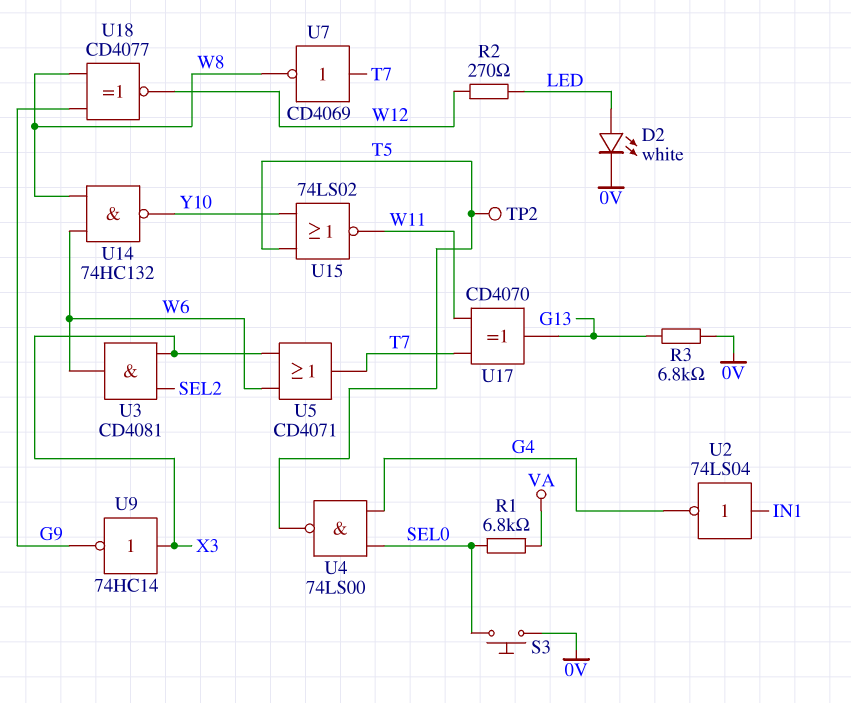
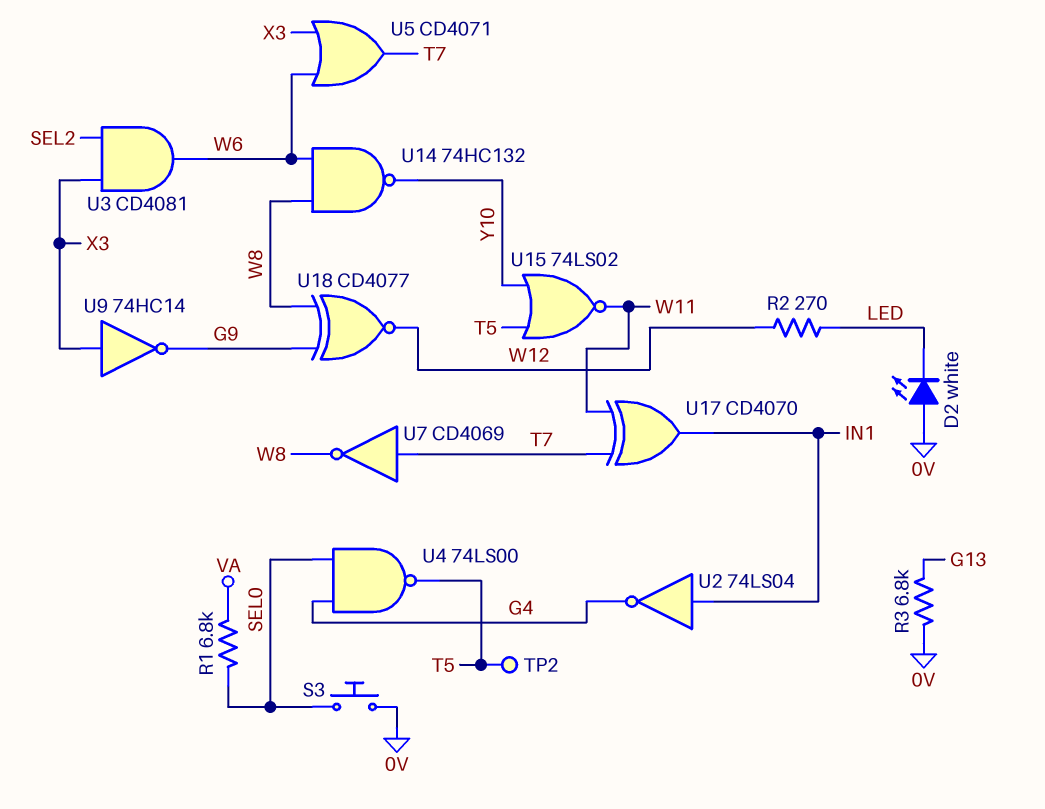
D2: LED white (A LED, K 0V) -> LED white (A 0V, K LED)
U17: XOR CD4070 (in T7, in W11, out G13) -> XOR CD4070 (in T7, in W11, out IN1)

